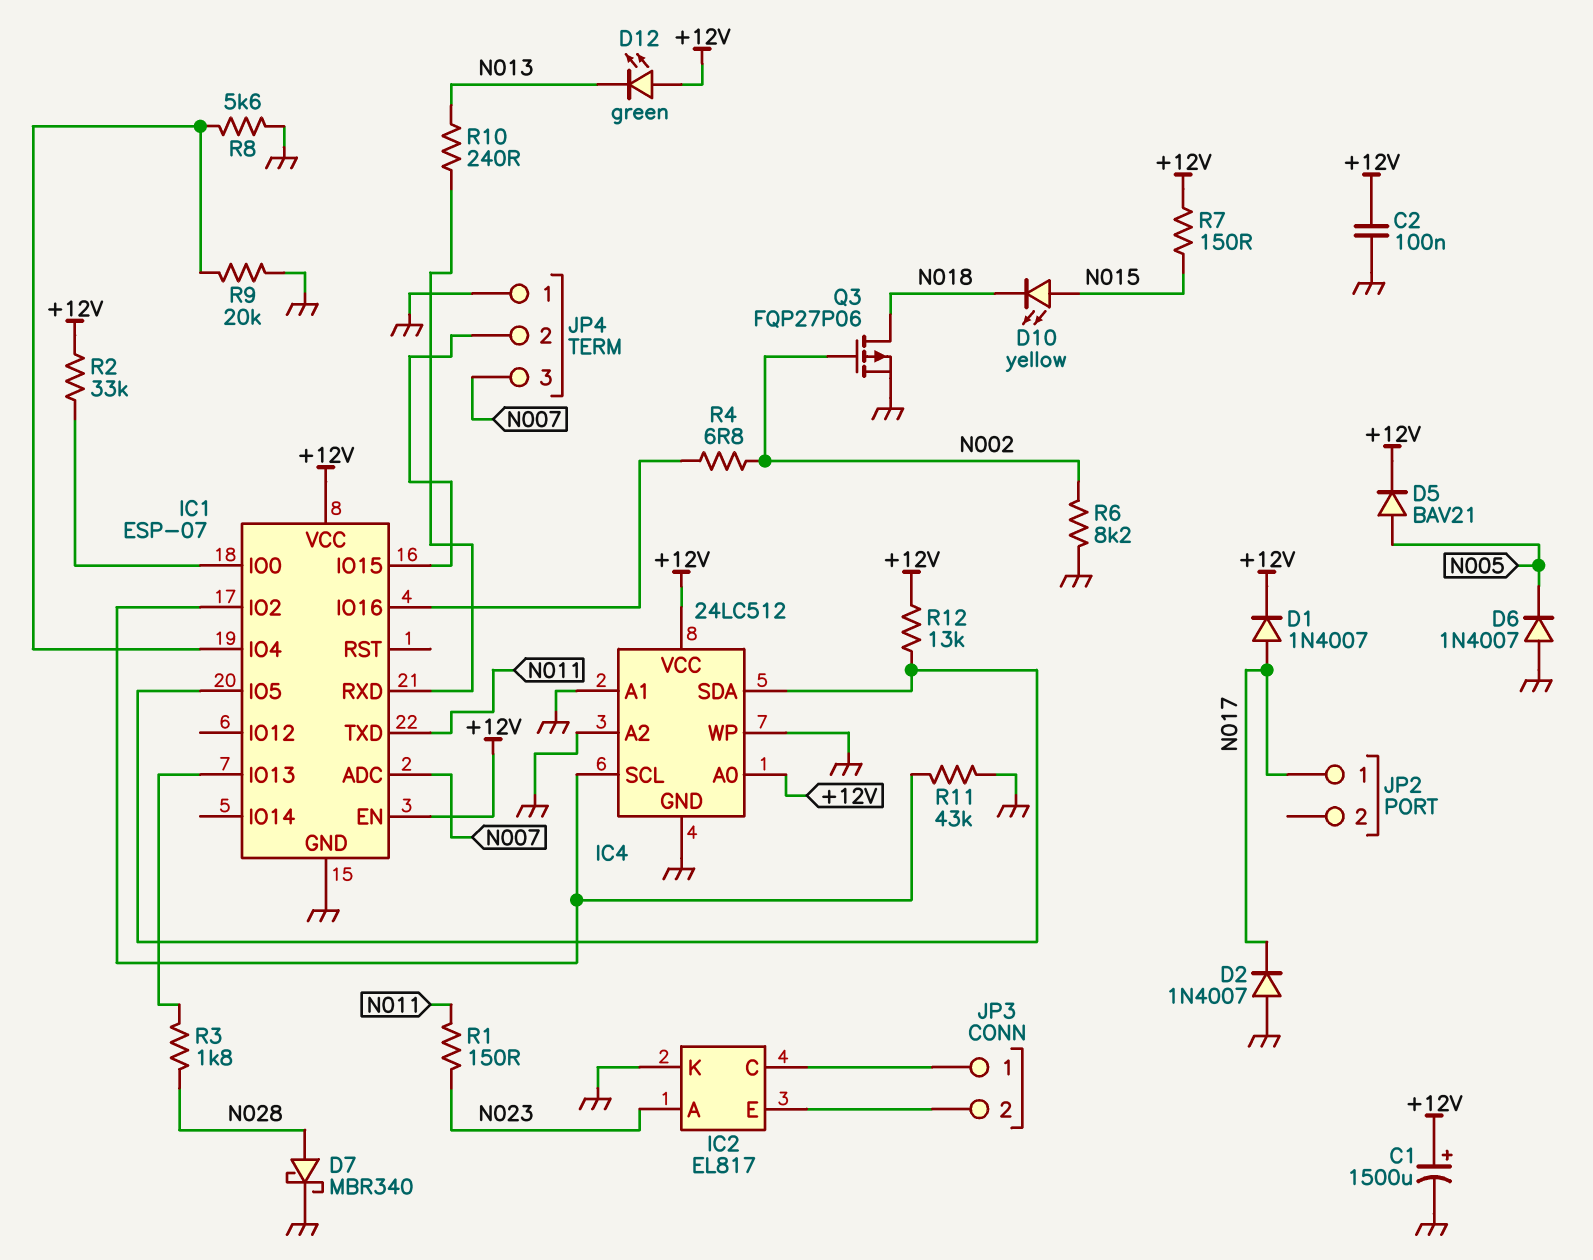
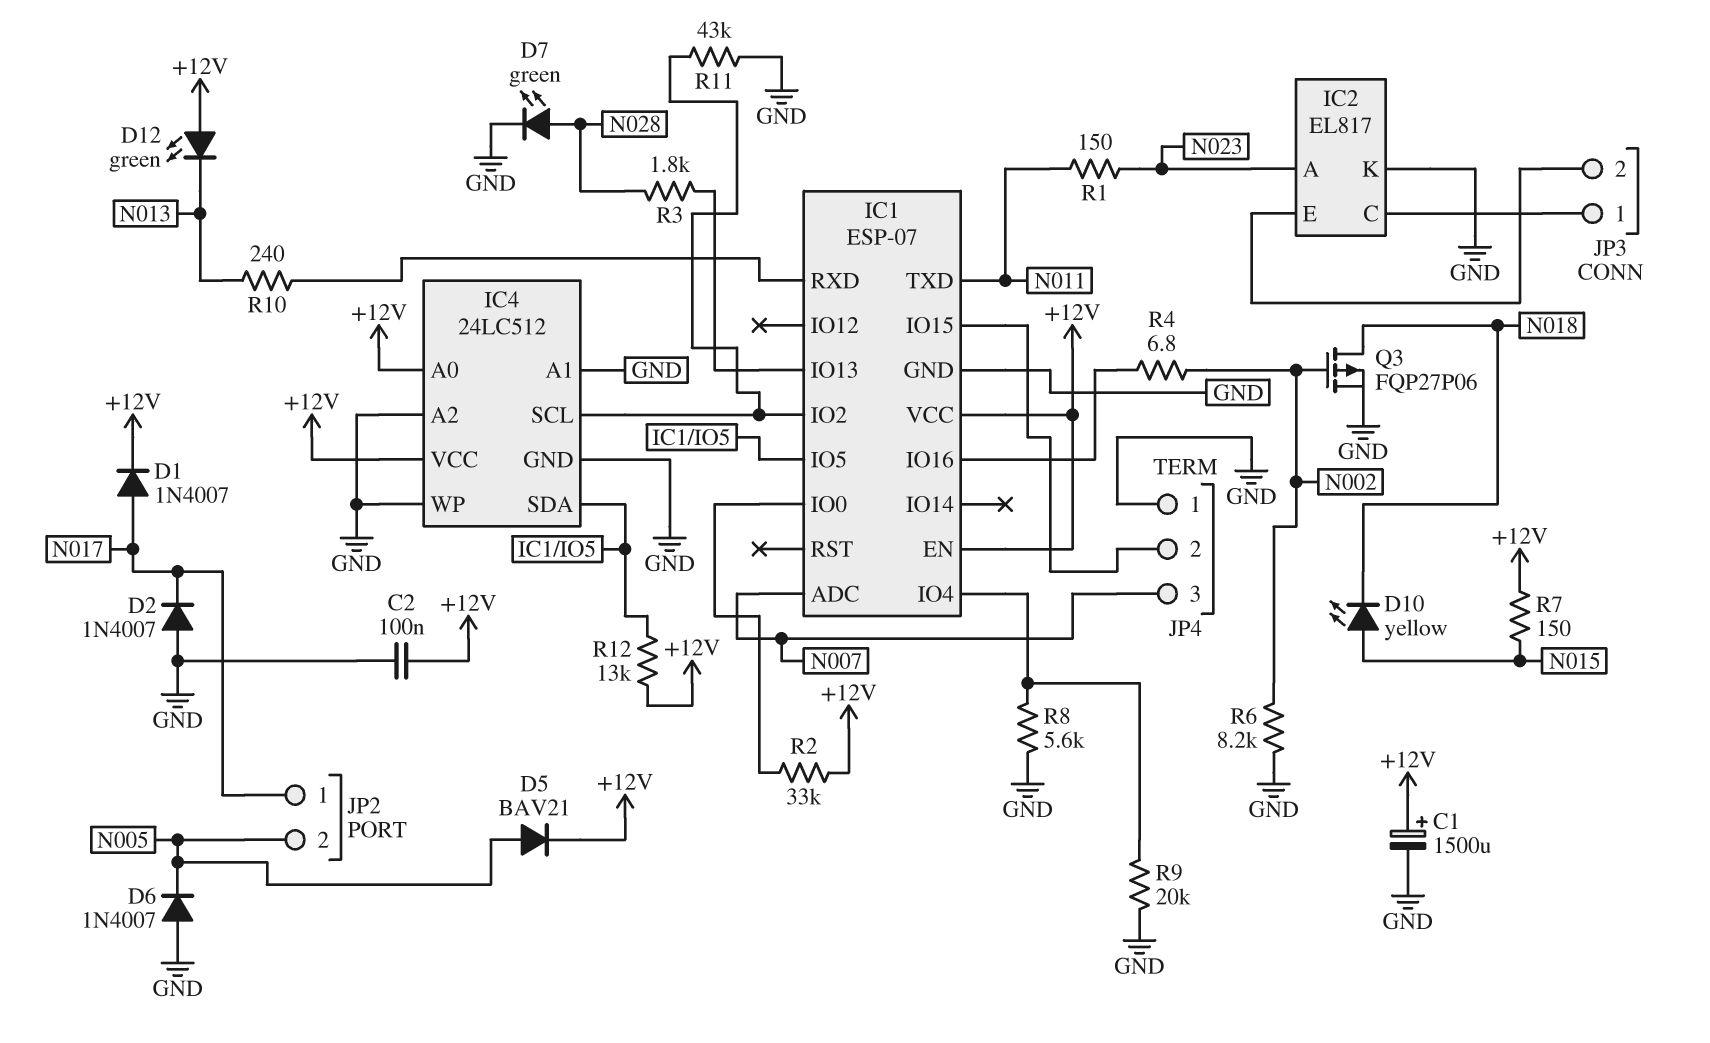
D7: schottky MBR340 (A N028, K GND) -> LED green (A N028, K GND)
JP2 pin 2: none -> N005

